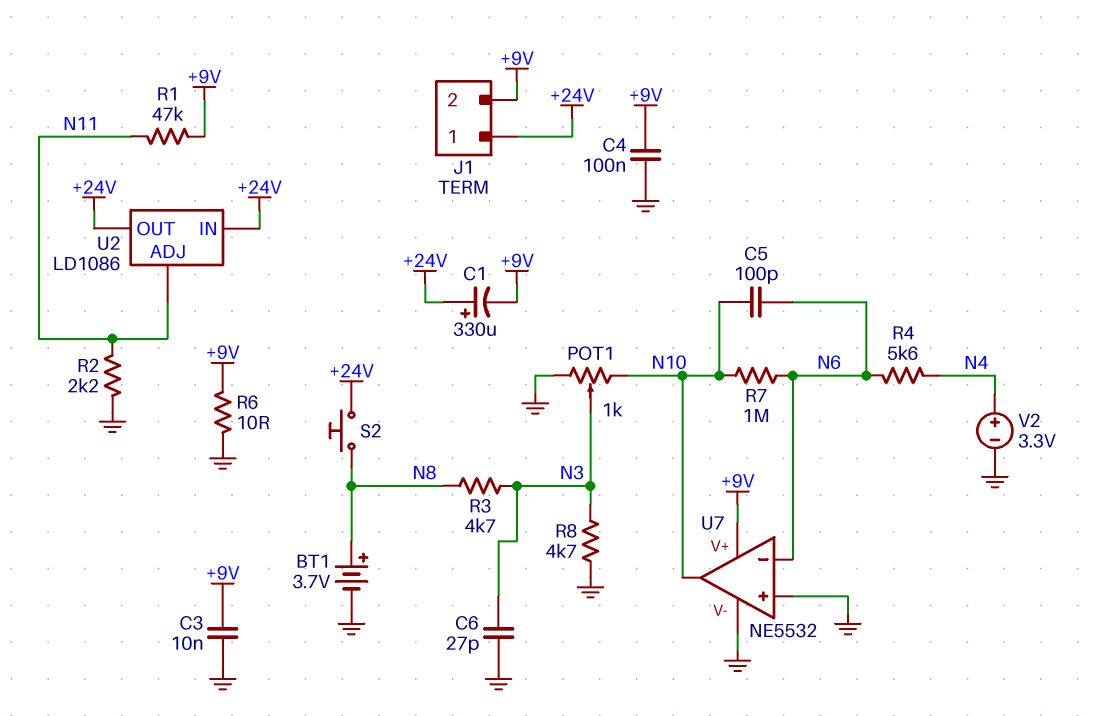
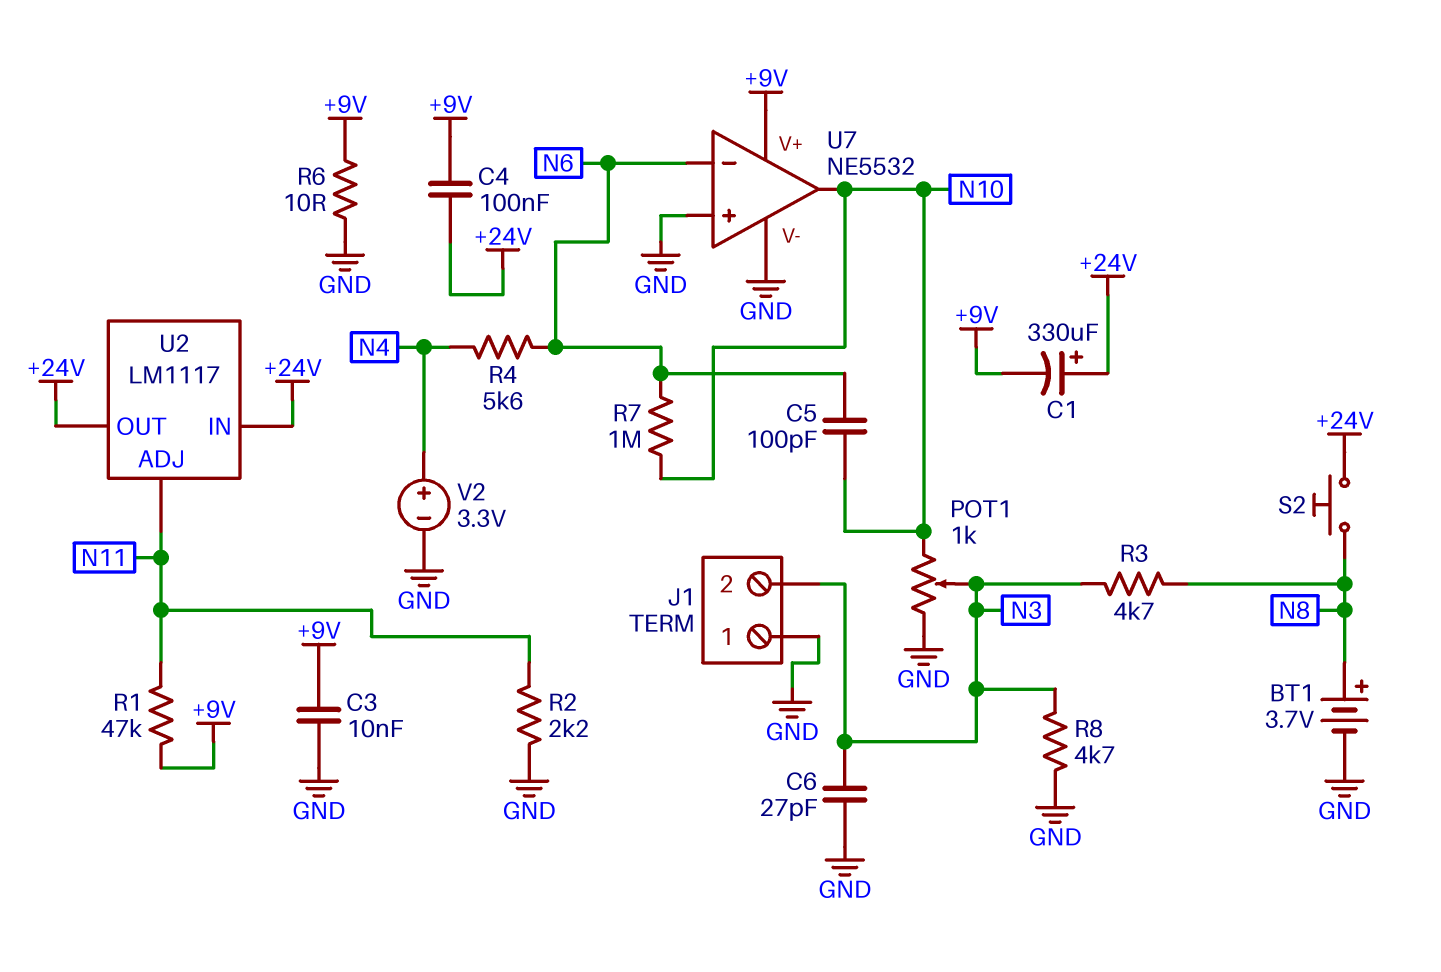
C4: 100nF (+9V, GND) -> 100nF (+9V, +24V)
J1 pin 1: +24V -> GND
J1 pin 2: +9V -> N3
U2: LD1086 -> LM1117

